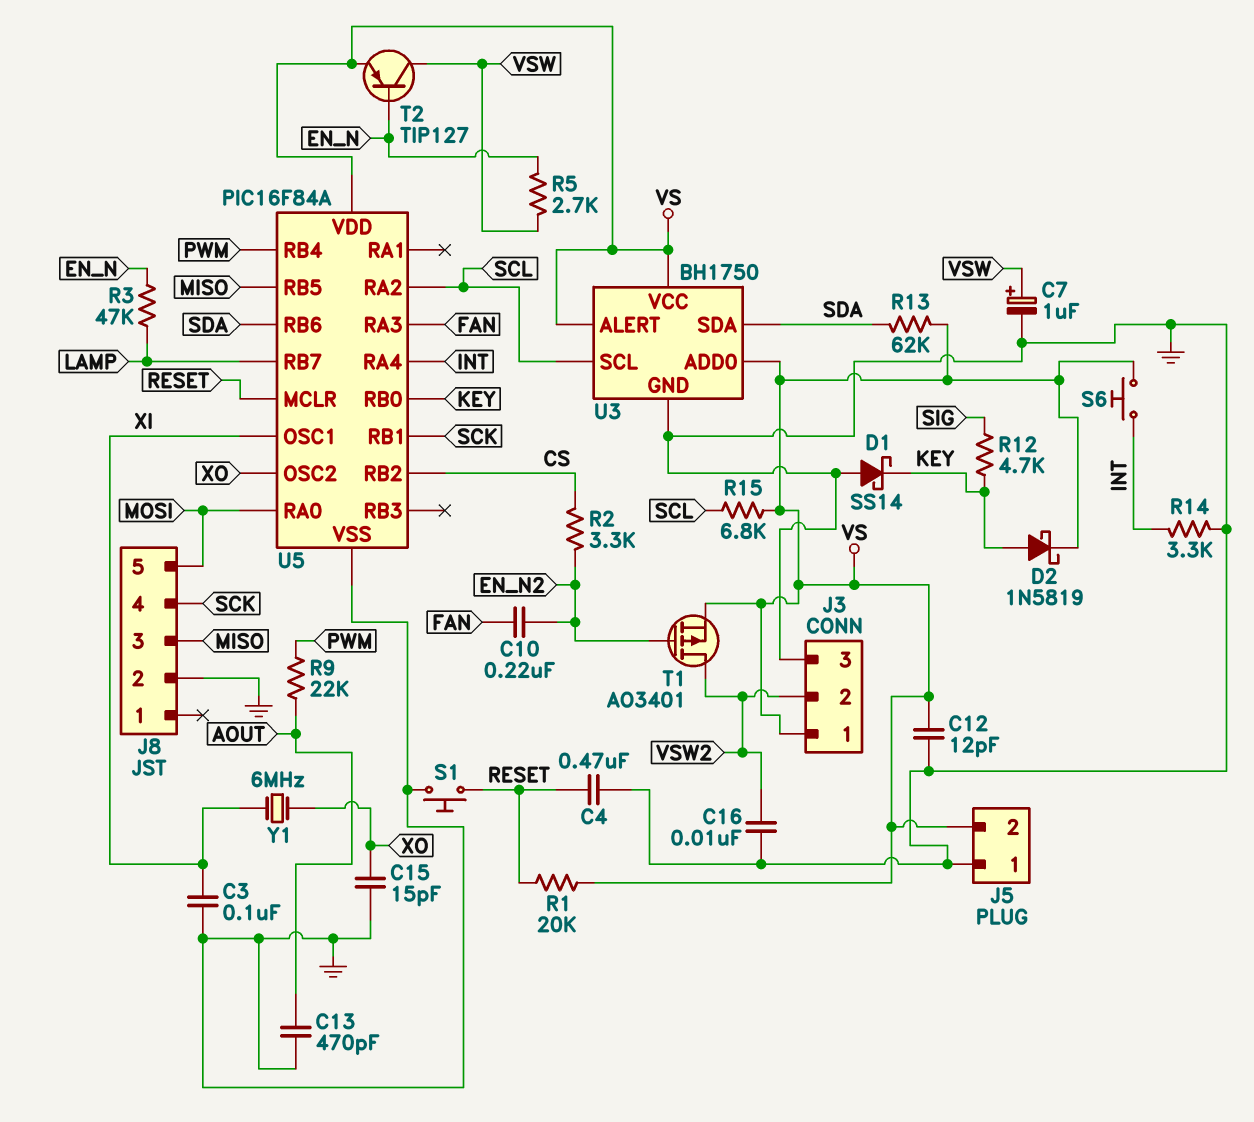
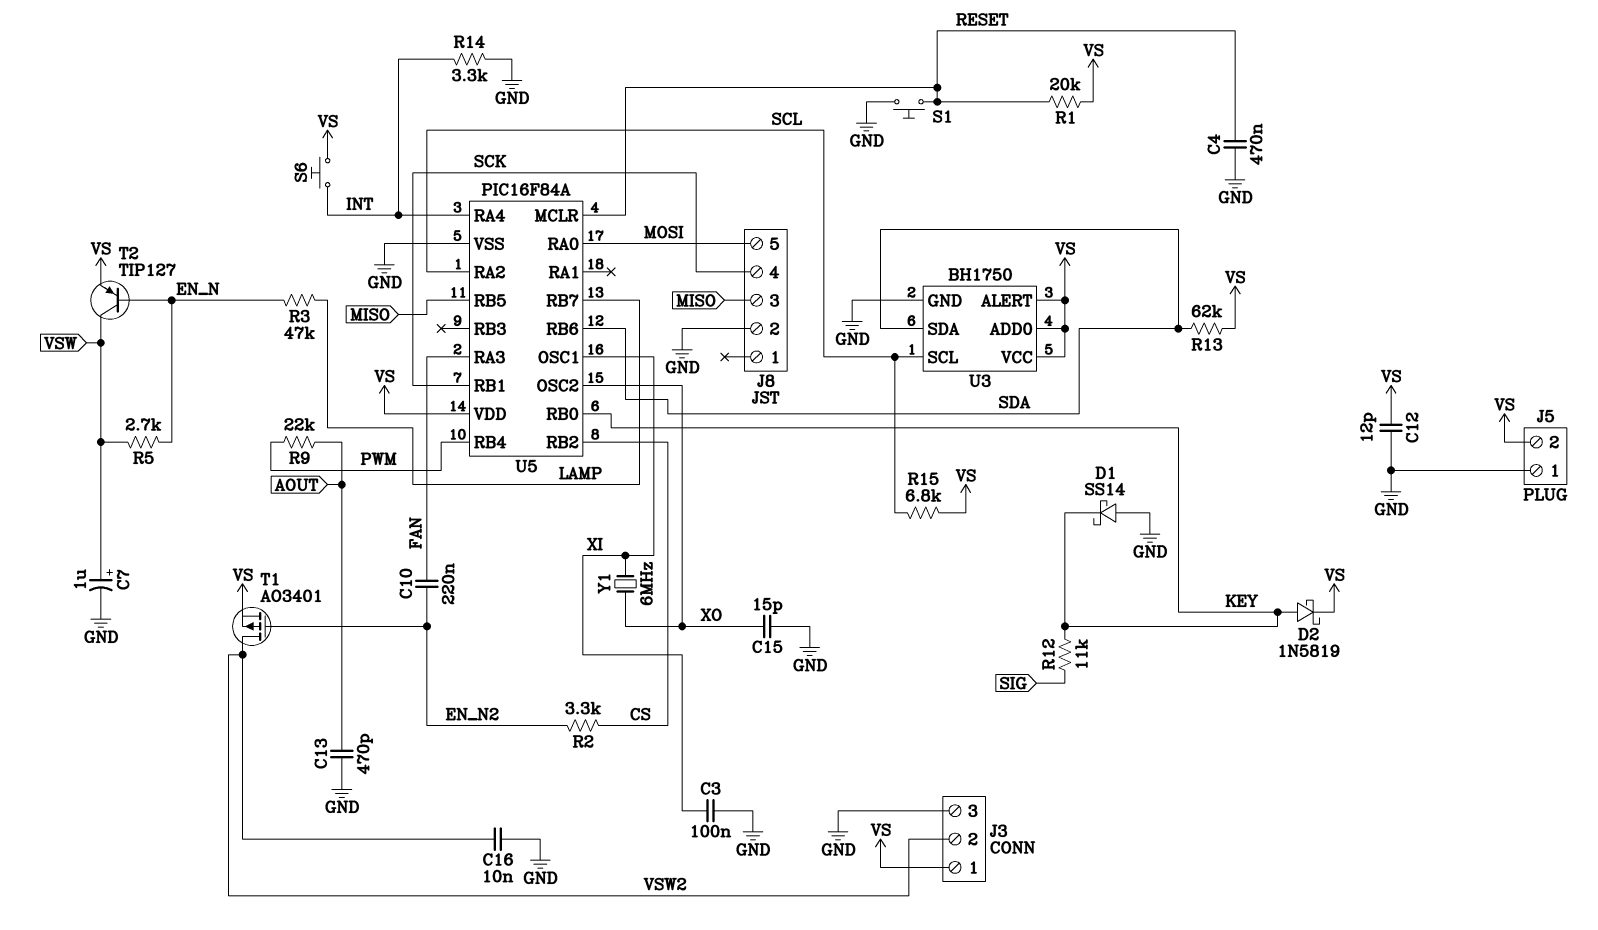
R12: 4.7k (KEY, SIG) -> 11k (KEY, SIG)

